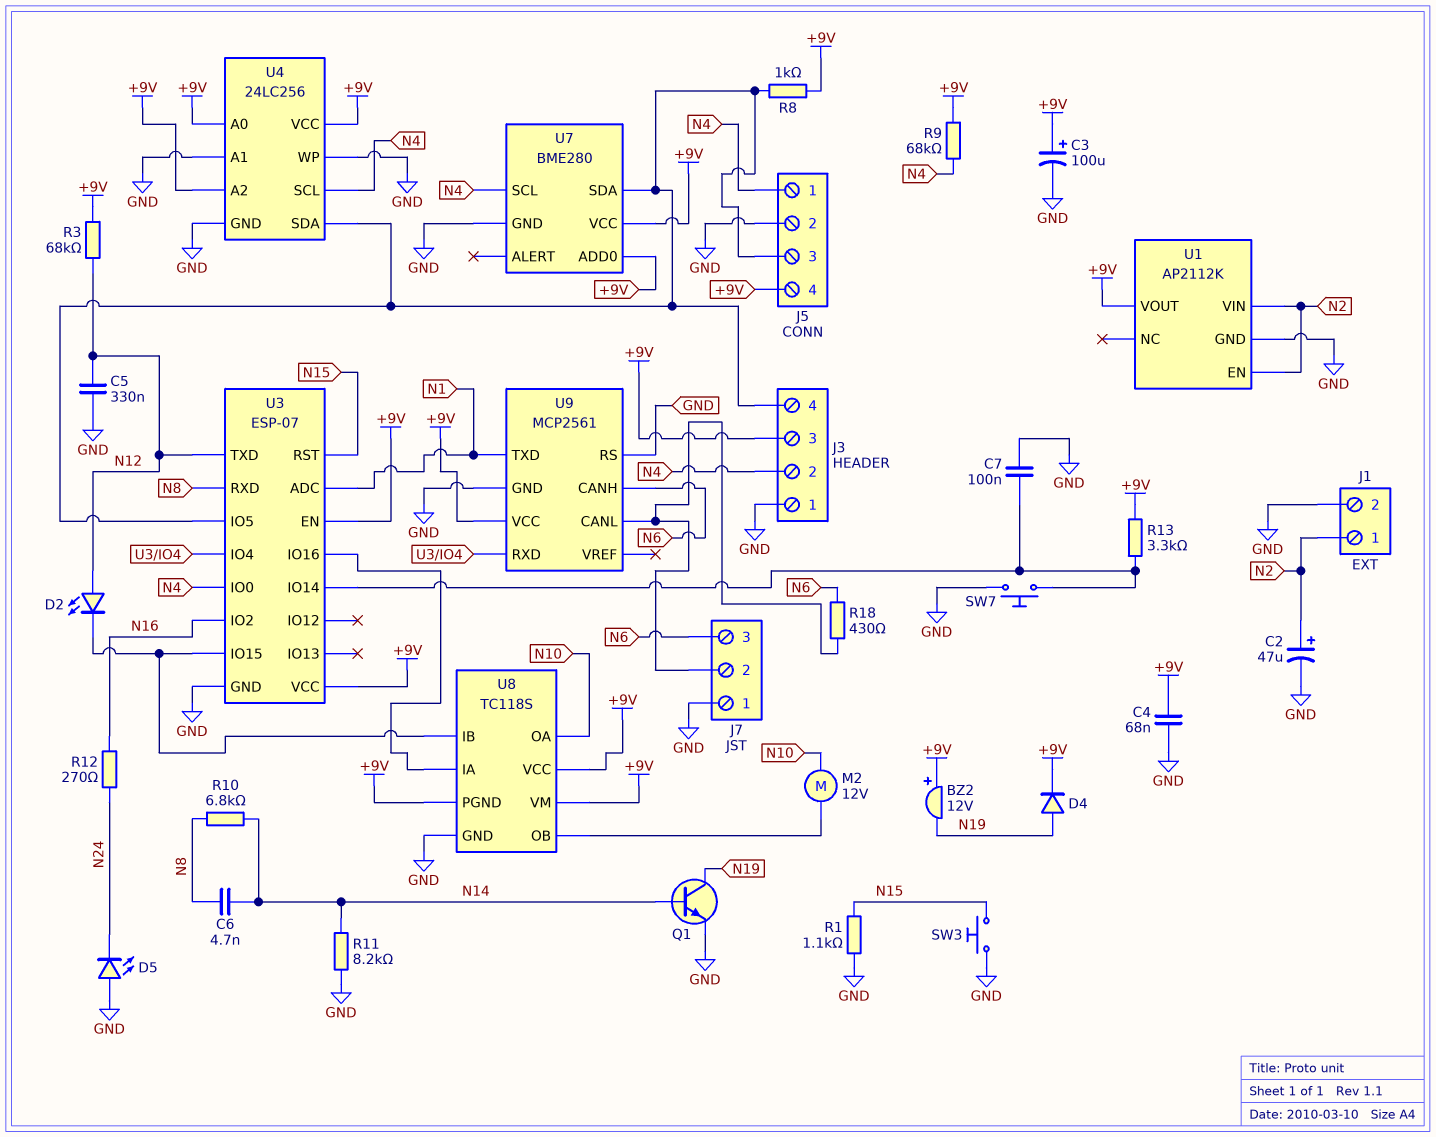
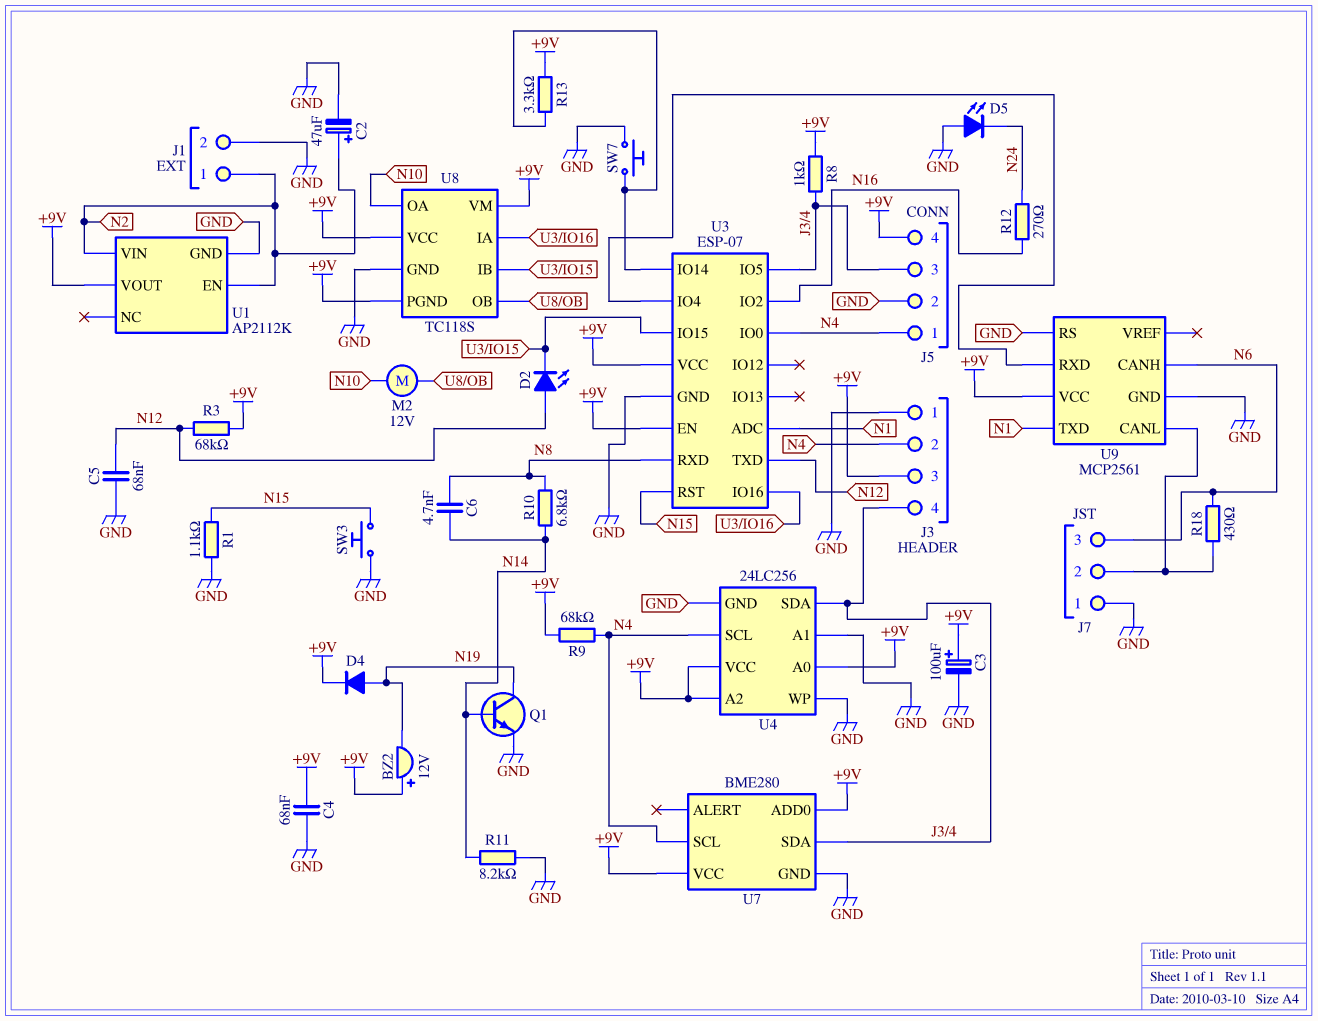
C5: 330nF (GND, N12) -> 68nF (GND, N12)
C7: 100nF (GND, U3/IO14) -> none

